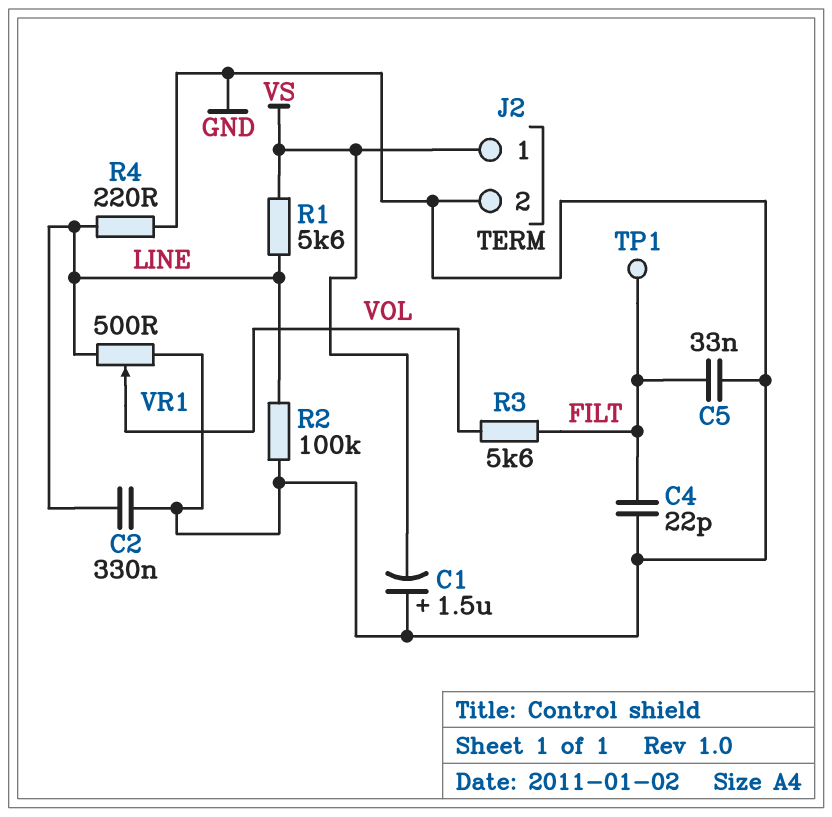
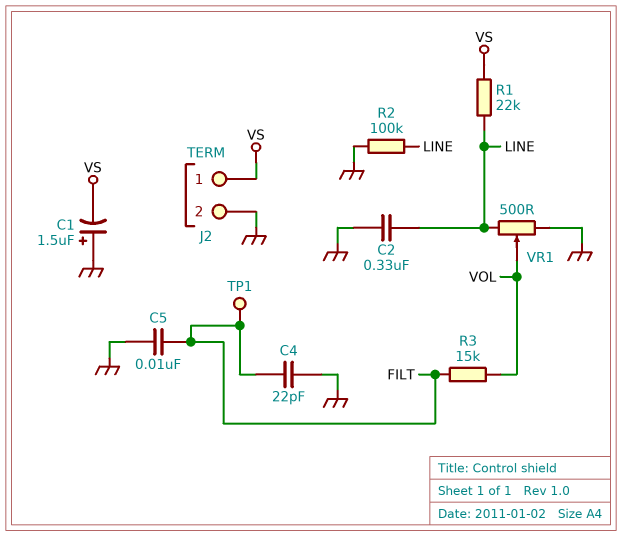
C5: 33nF (FILT, GND) -> 10nF (FILT, GND)
R1: 5.6k (LINE, VS) -> 22k (LINE, VS)
R3: 5.6k (FILT, VOL) -> 15k (FILT, VOL)
R4: 220 (GND, LINE) -> none

